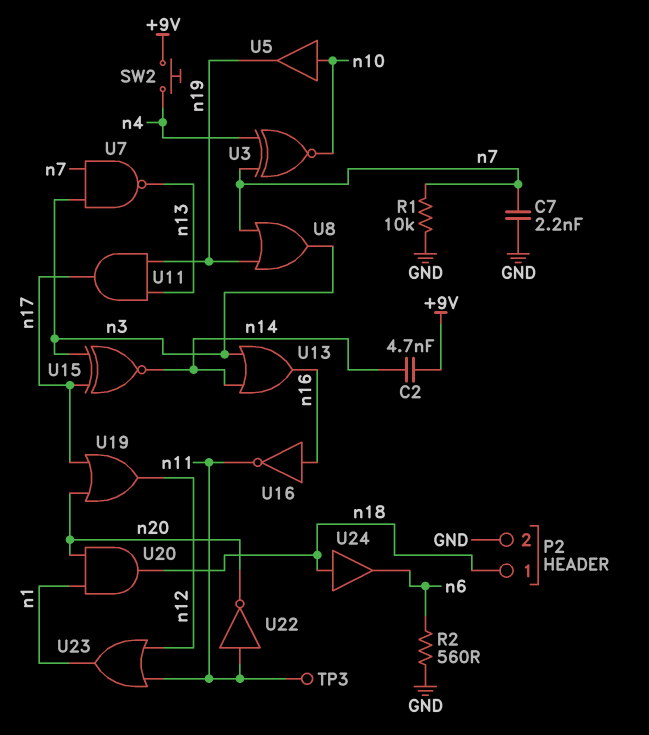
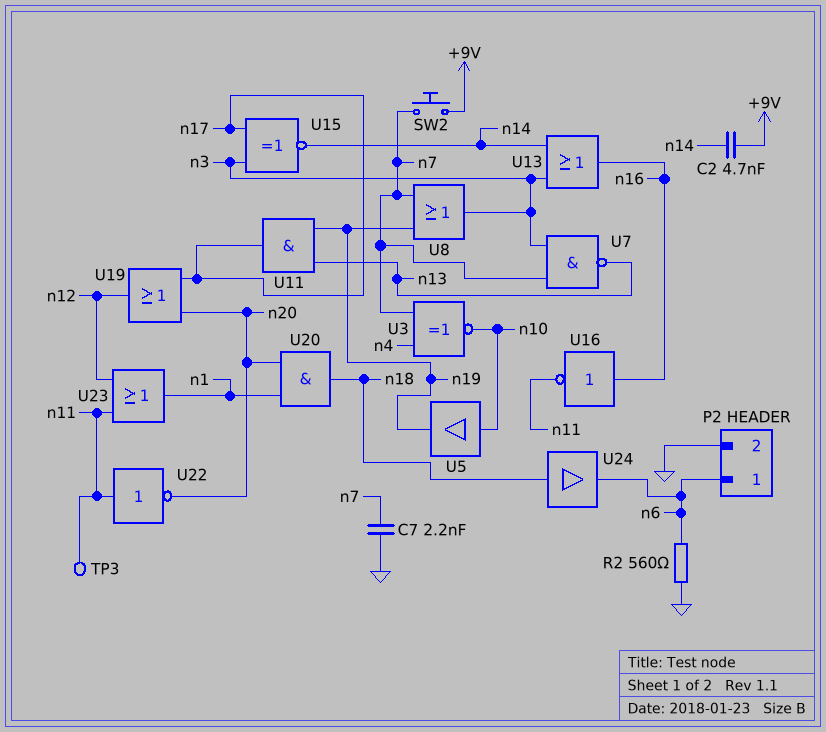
P2 pin 1: n18 -> n6
R1: 10k (GND, n7) -> none
SW2: button (+9V, n4) -> button (+9V, n7)

